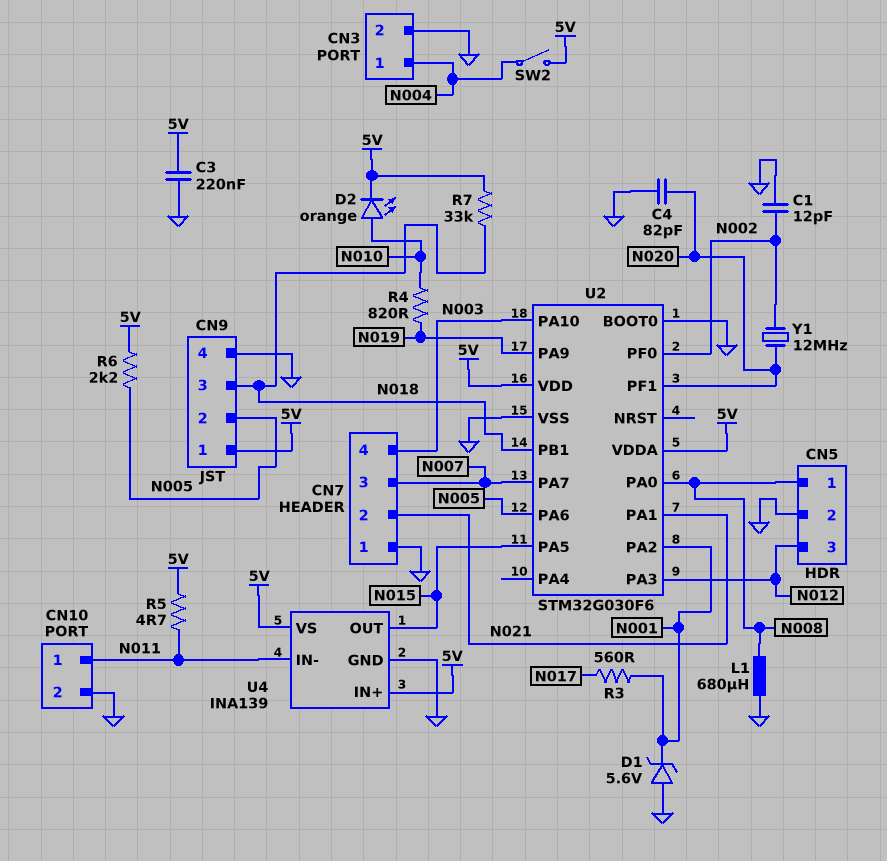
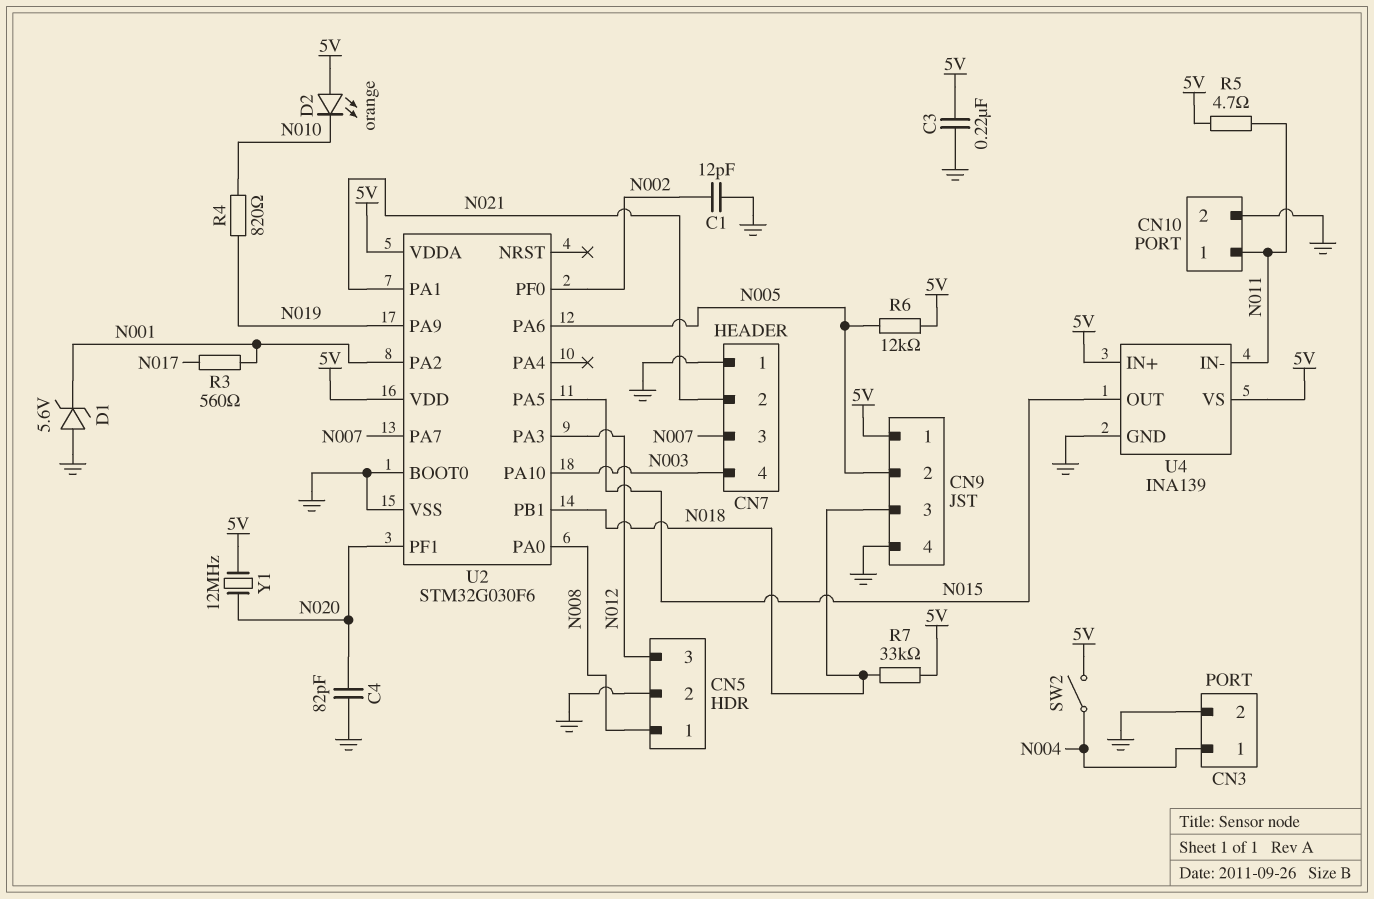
D2: LED orange (A N010, K 5V) -> LED orange (A 5V, K N010)
L1: 680uH (GND, N008) -> none
R6: 2.2k (5V, N005) -> 12k (5V, N005)
Y1: 12MHz (N002, N020) -> 12MHz (5V, N020)

